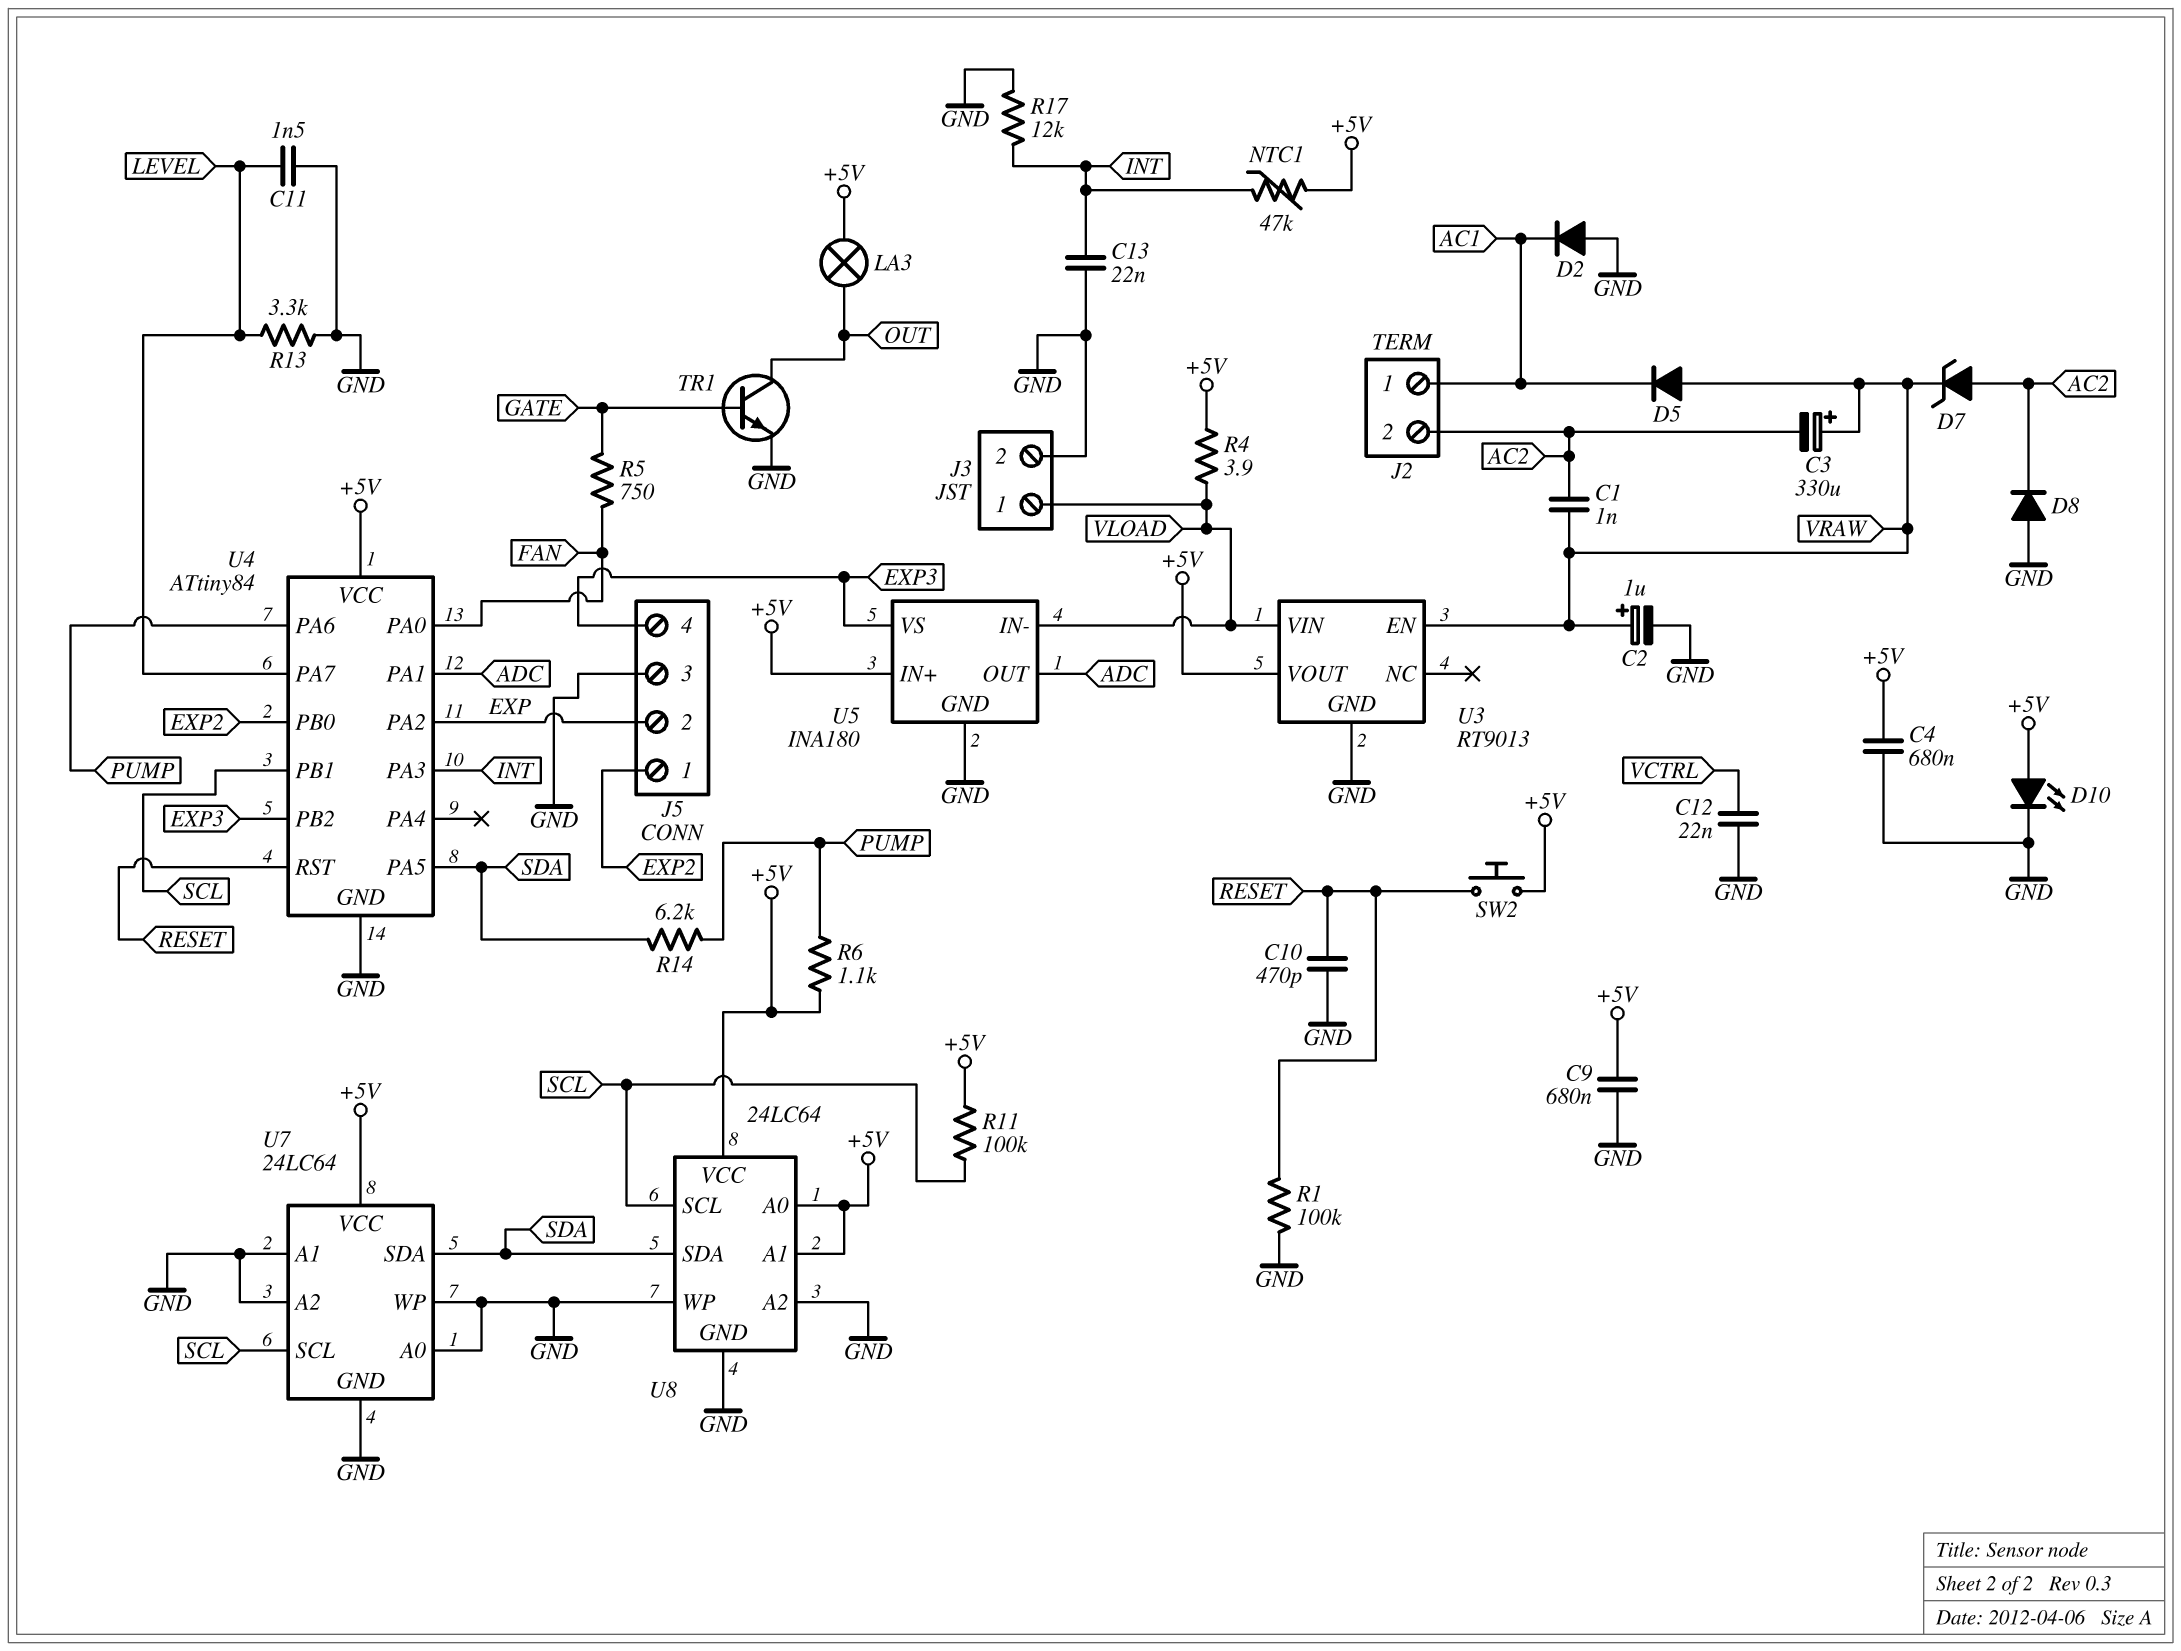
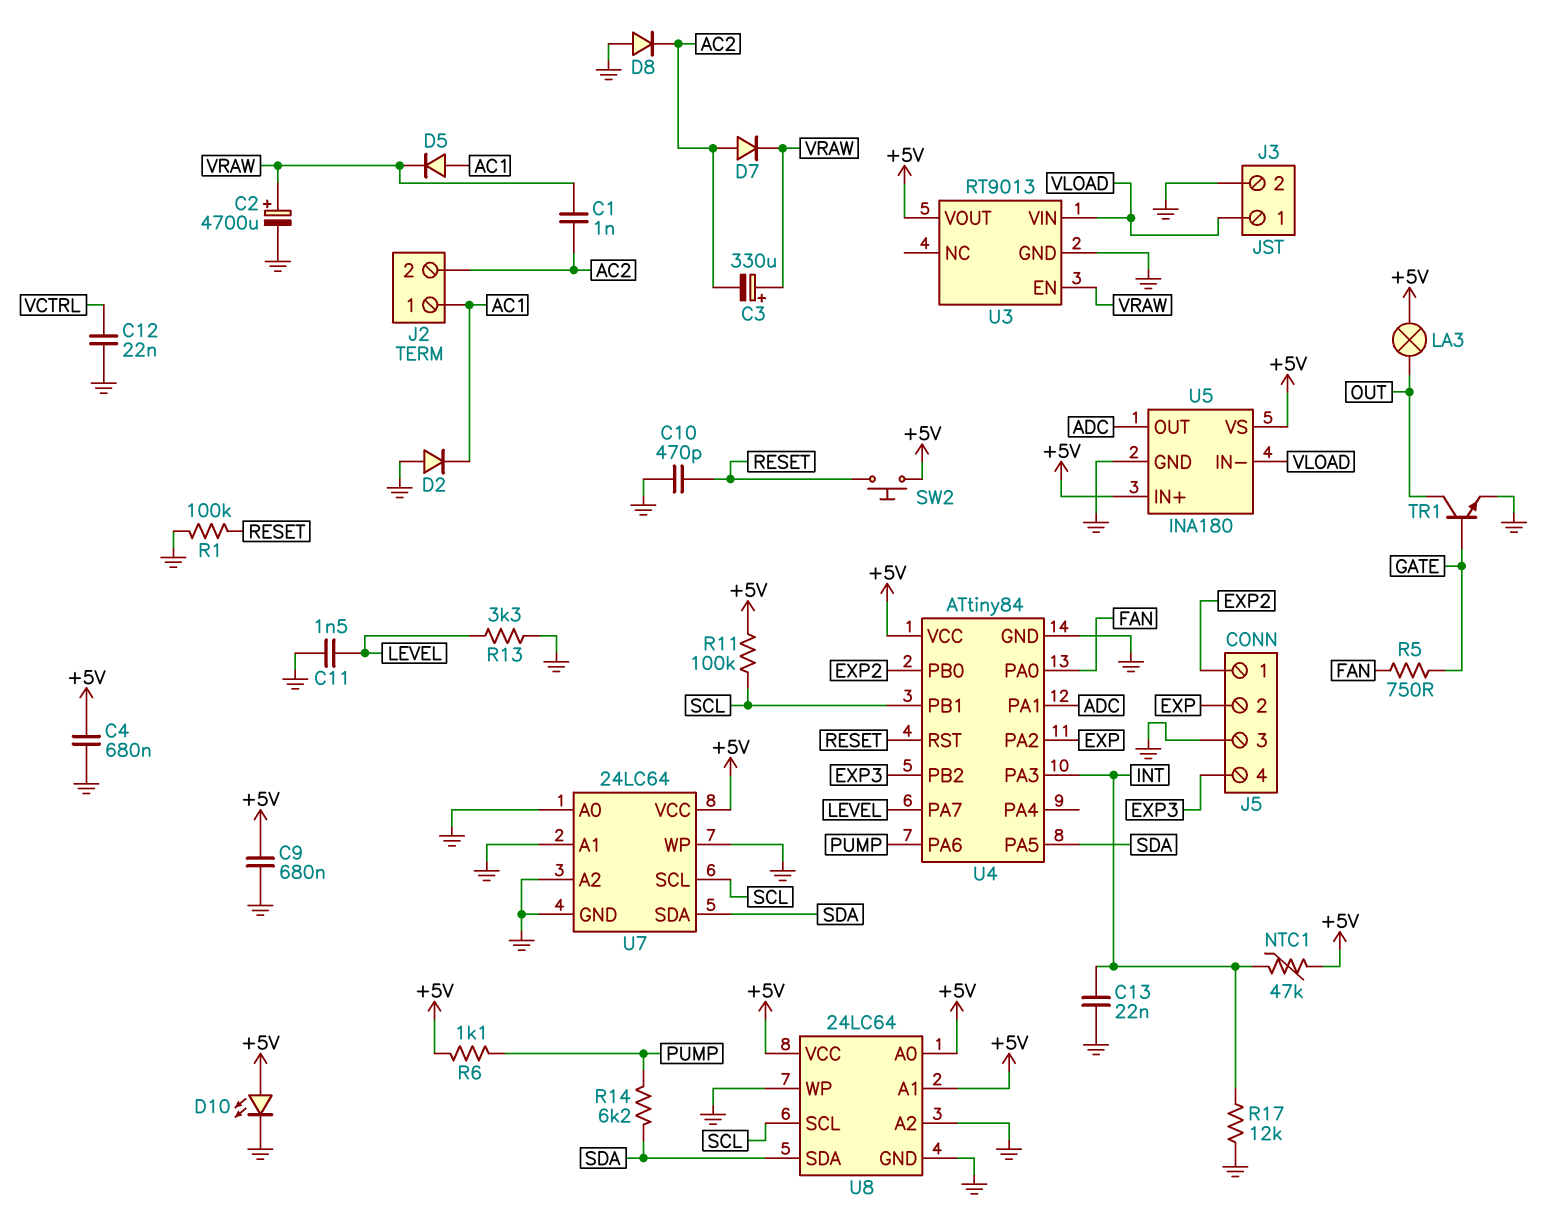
C2: 1uF (plus VRAW, minus GND) -> 4700uF (plus VRAW, minus GND)
D5: diode (A VRAW, K AC1) -> diode (A AC1, K VRAW)
D7: zener (A AC2, K VRAW) -> diode (A AC2, K VRAW)
R4: 3.9 (+5V, VLOAD) -> none
U5 pin VS: EXP3 -> +5V

